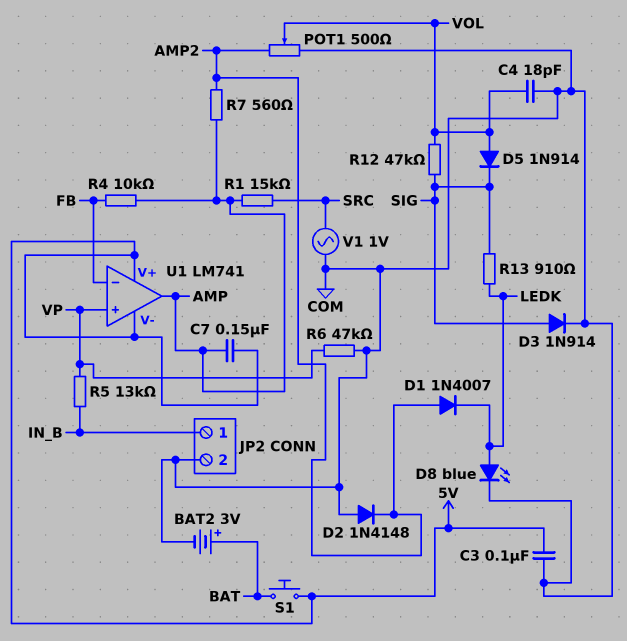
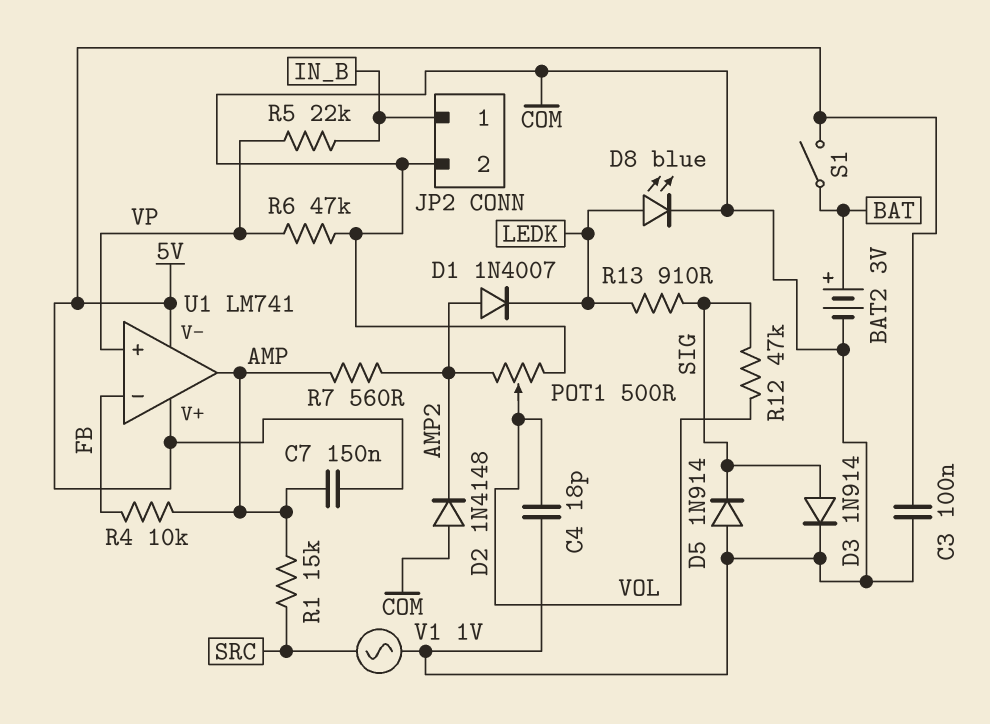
D5: diode 1N914 (A VOL, K SIG) -> diode 1N914 (A COM, K SIG)
R5: 13k (IN_B, VP) -> 22k (IN_B, VP)
S1: button (5V, BAT) -> switch (5V, BAT)

